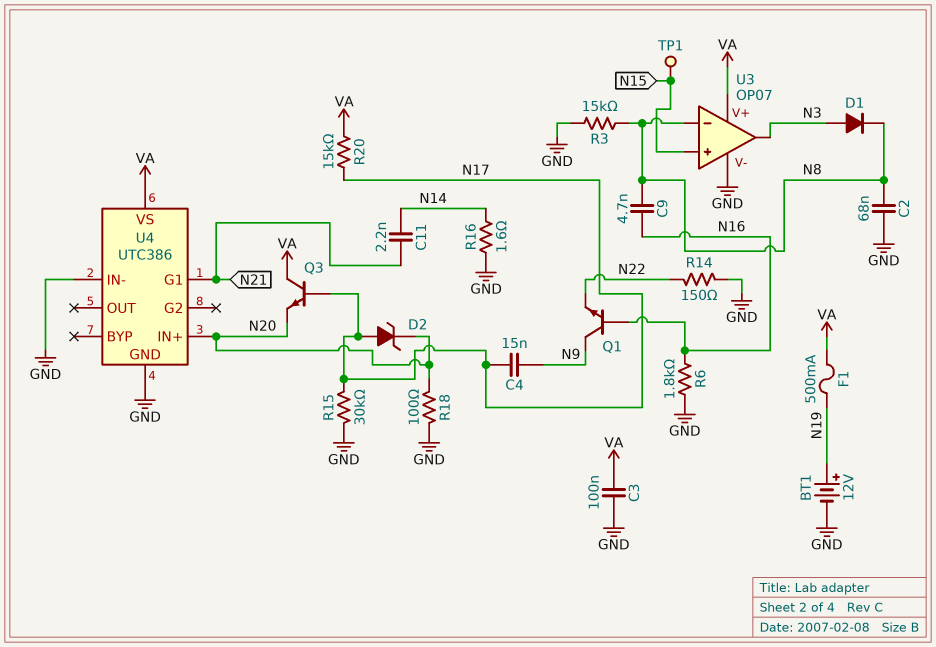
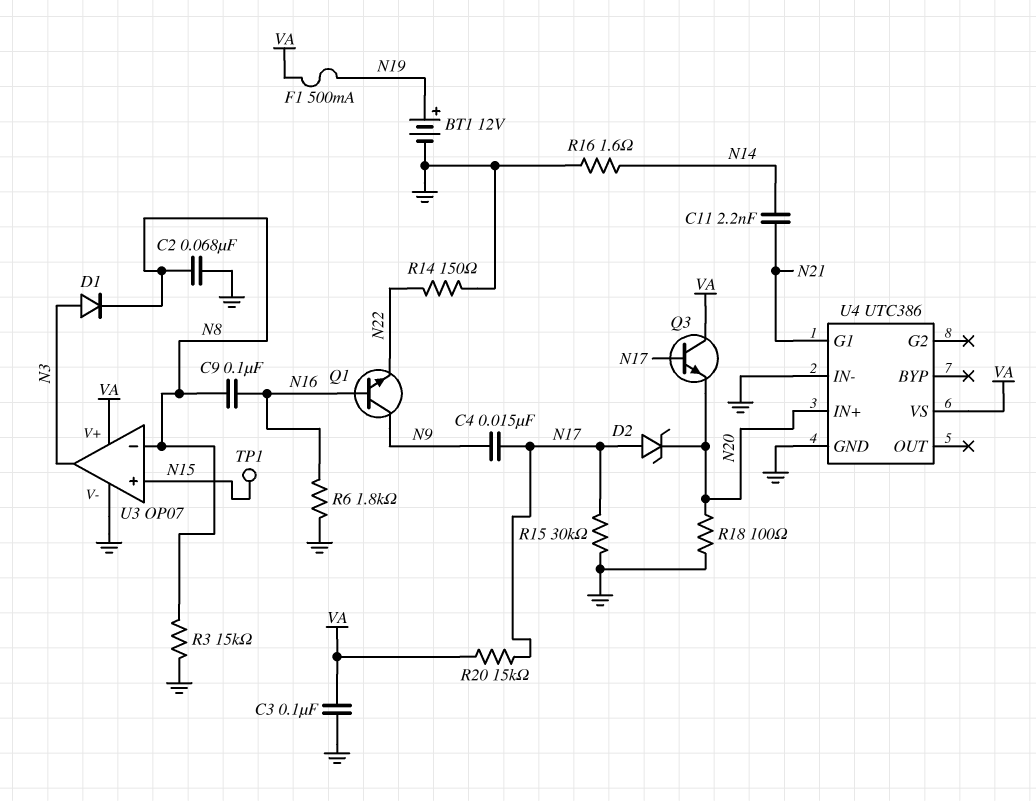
C9: 4.7nF (N8, N16) -> 100nF (N8, N16)

